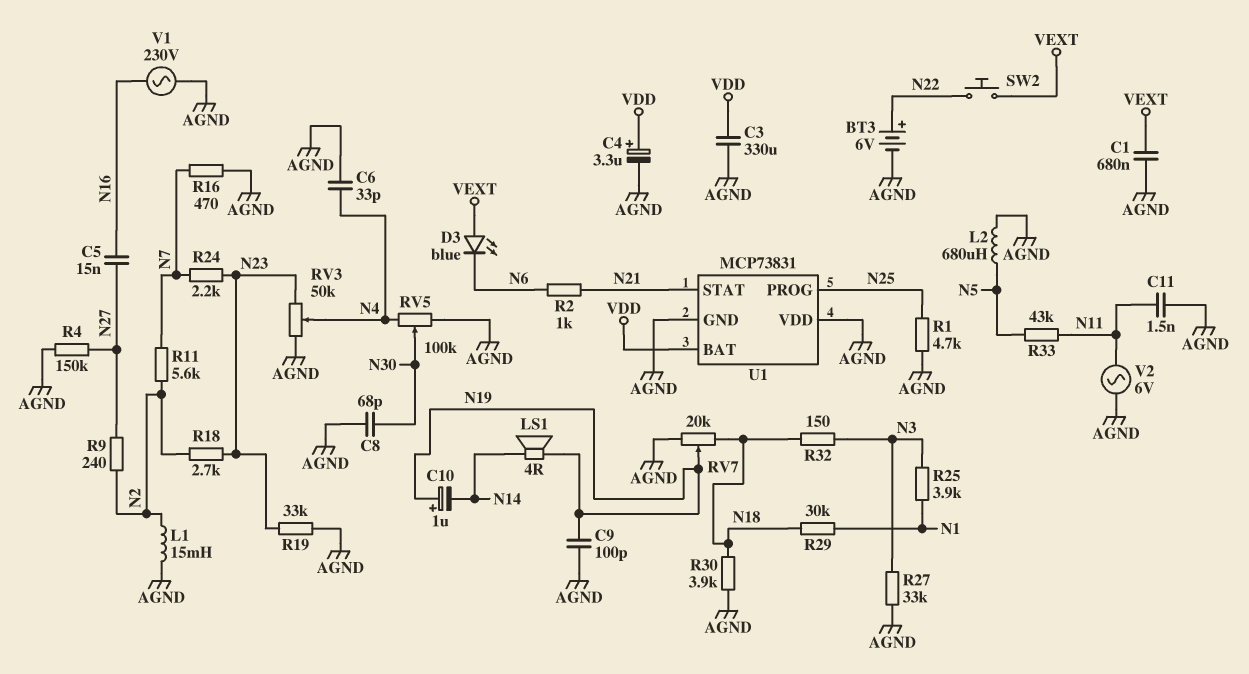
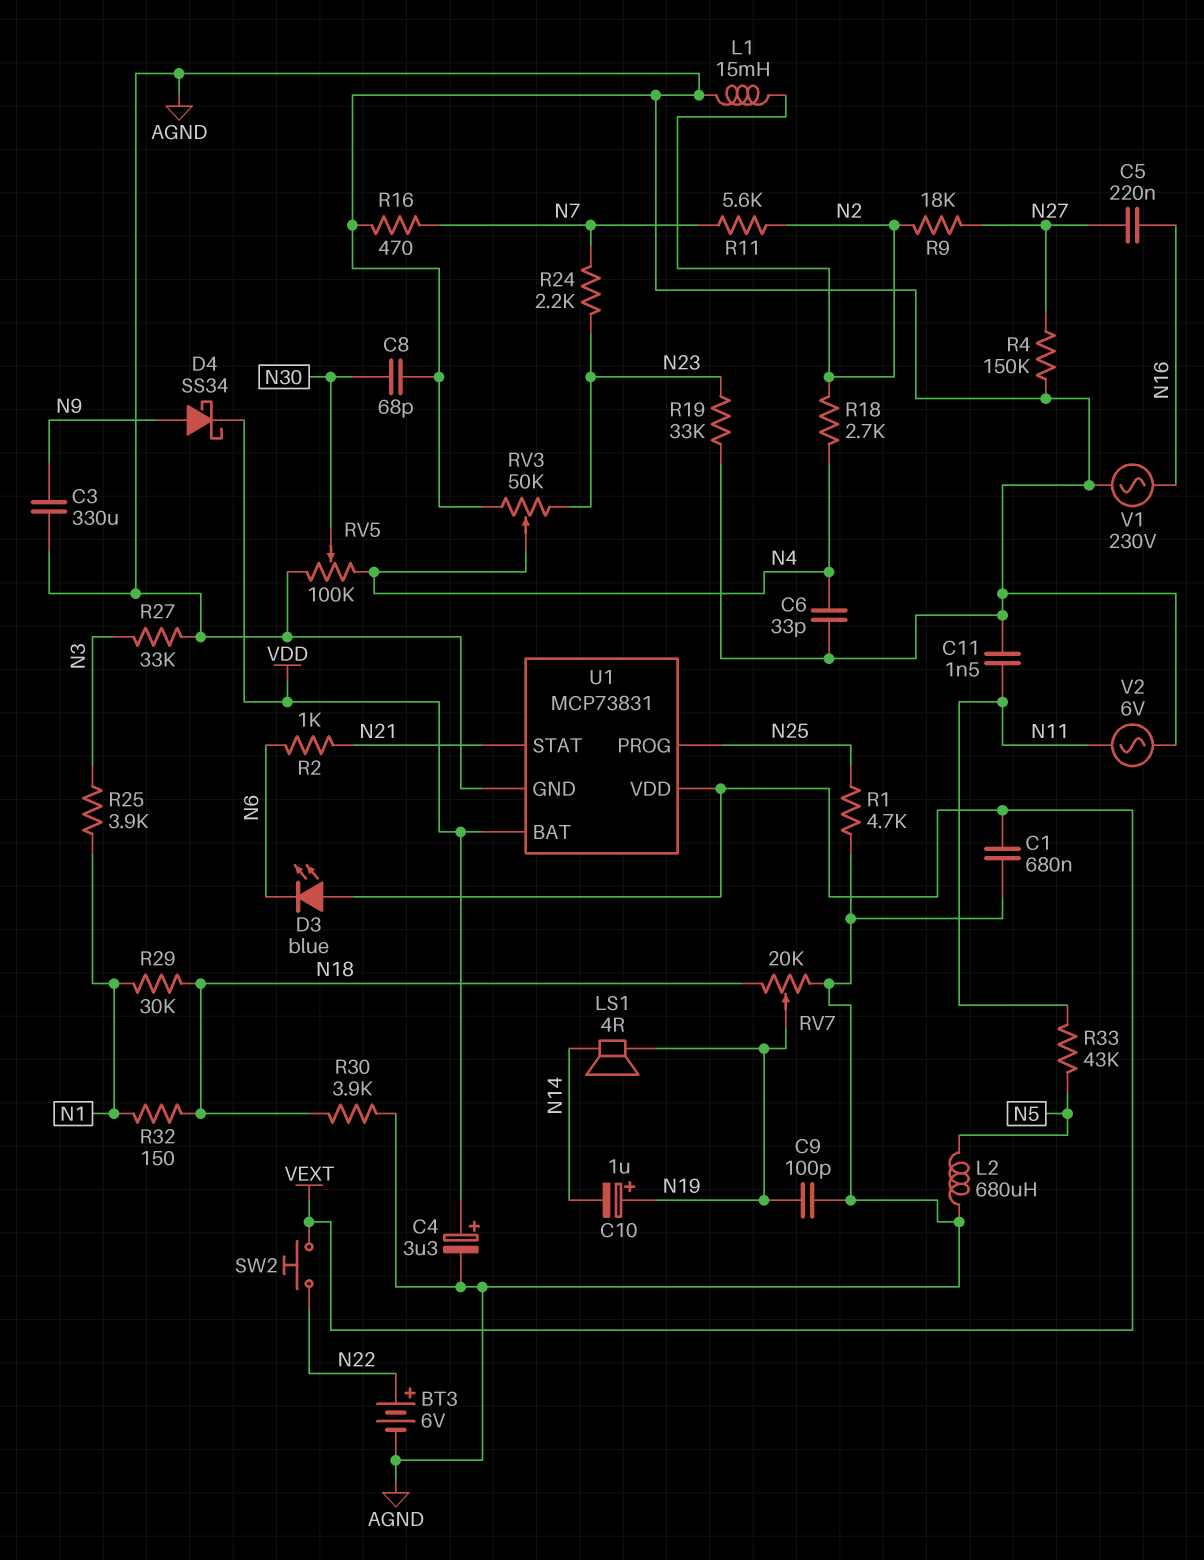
C3: 330uF (AGND, VDD) -> 330uF (AGND, N9)
C5: 15nF (N16, N27) -> 220nF (N16, N27)
D4: none -> schottky SS34 (A N9, K VDD)
R9: 240 (N2, N27) -> 18k (N2, N27)
R18: 2.7k (N2, N23) -> 2.7k (N2, N4)
R32: 150 (N3, N18) -> 150 (N1, N18)
U1 pin VDD: AGND -> VEXT

